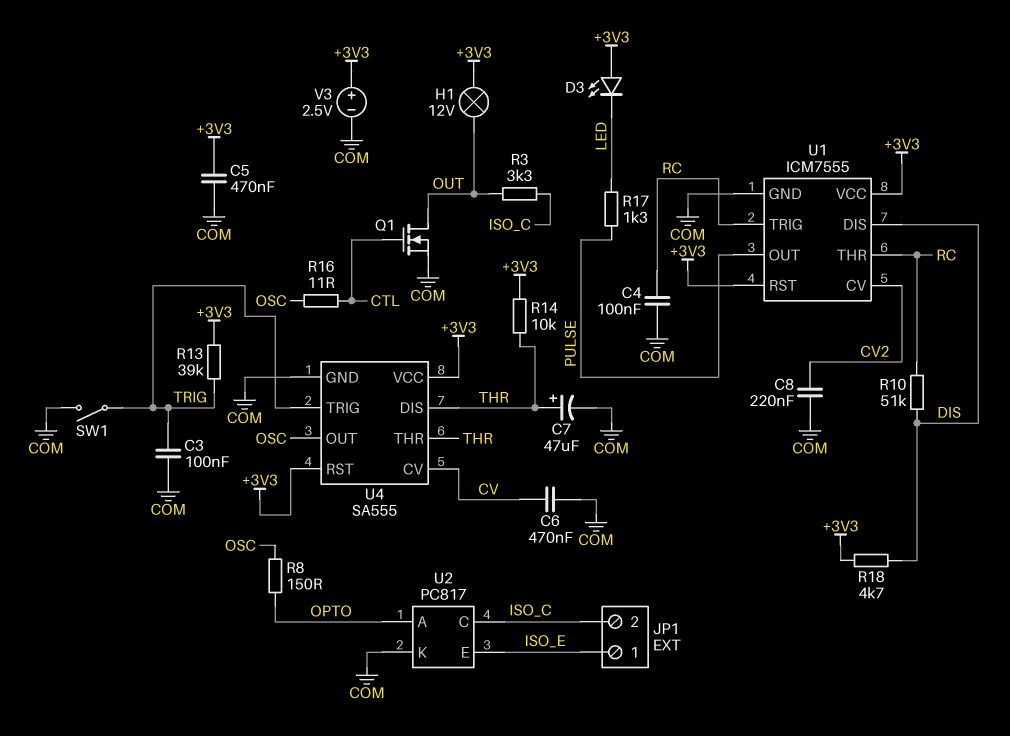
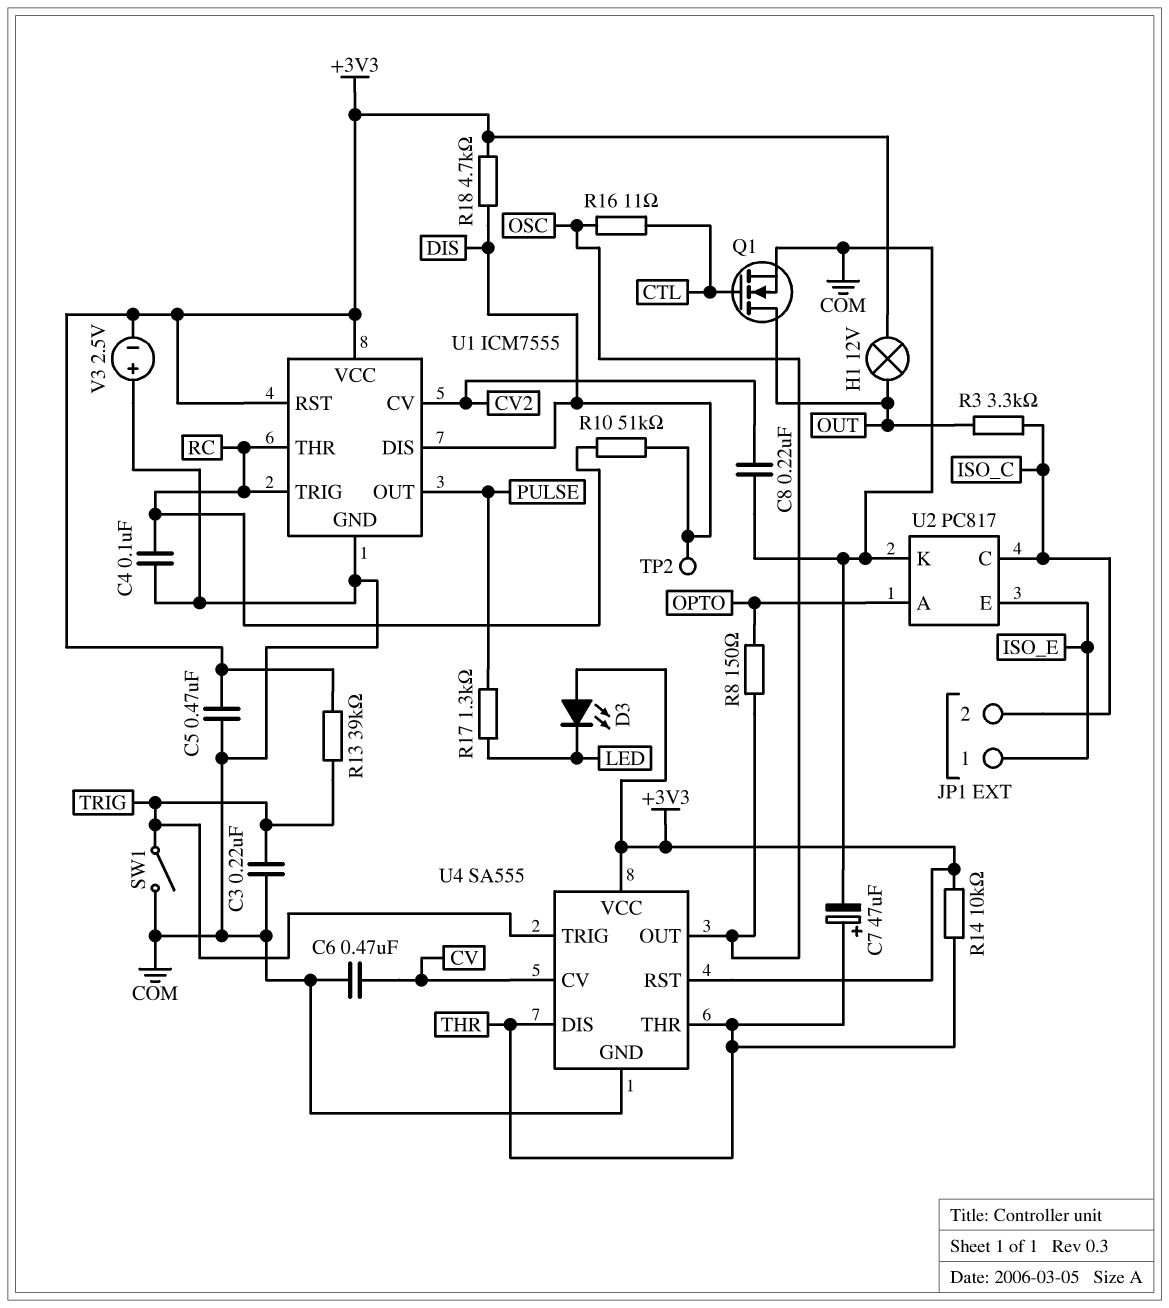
C3: 100nF (COM, TRIG) -> 220nF (COM, TRIG)
TP2: none -> test point (DIS)
V3: 2.5V (plus +3V3, minus COM) -> 2.5V (plus COM, minus +3V3)

